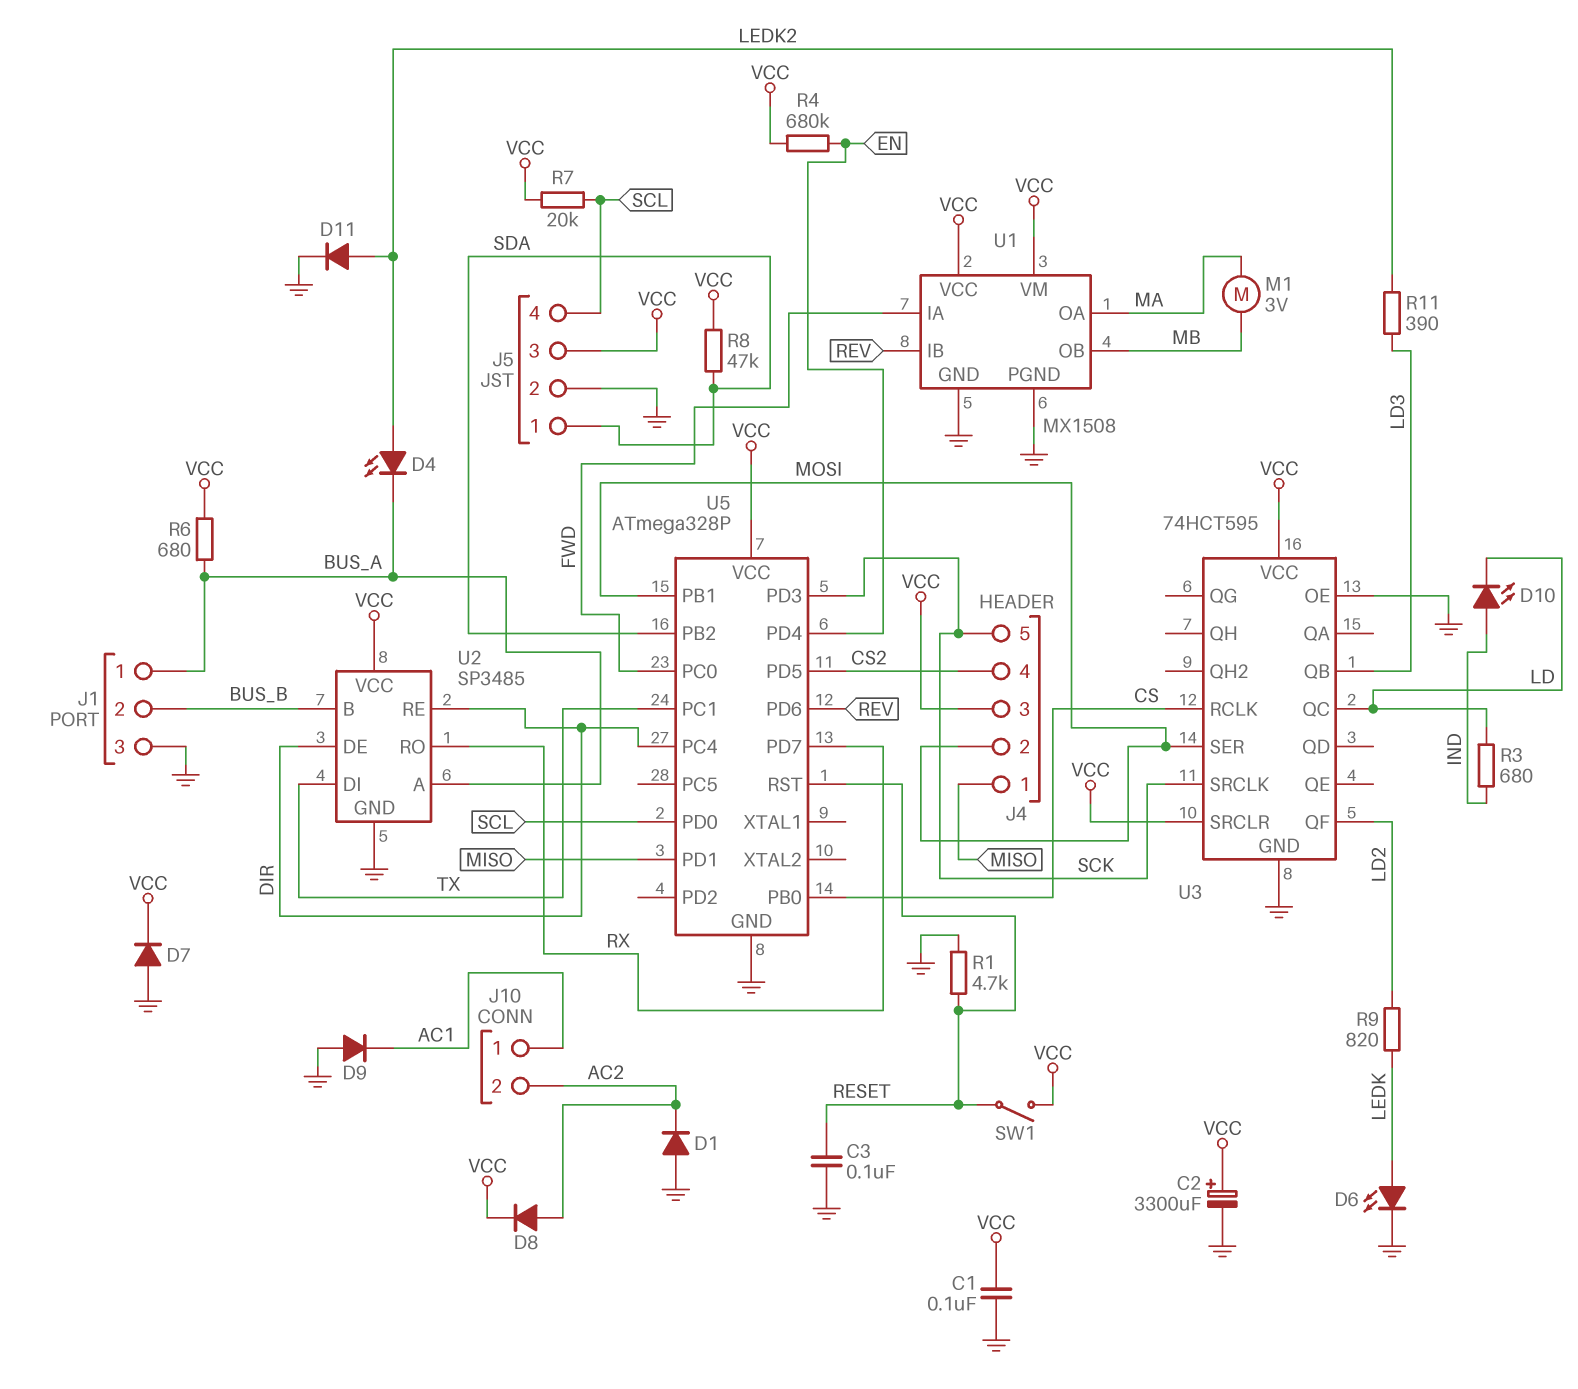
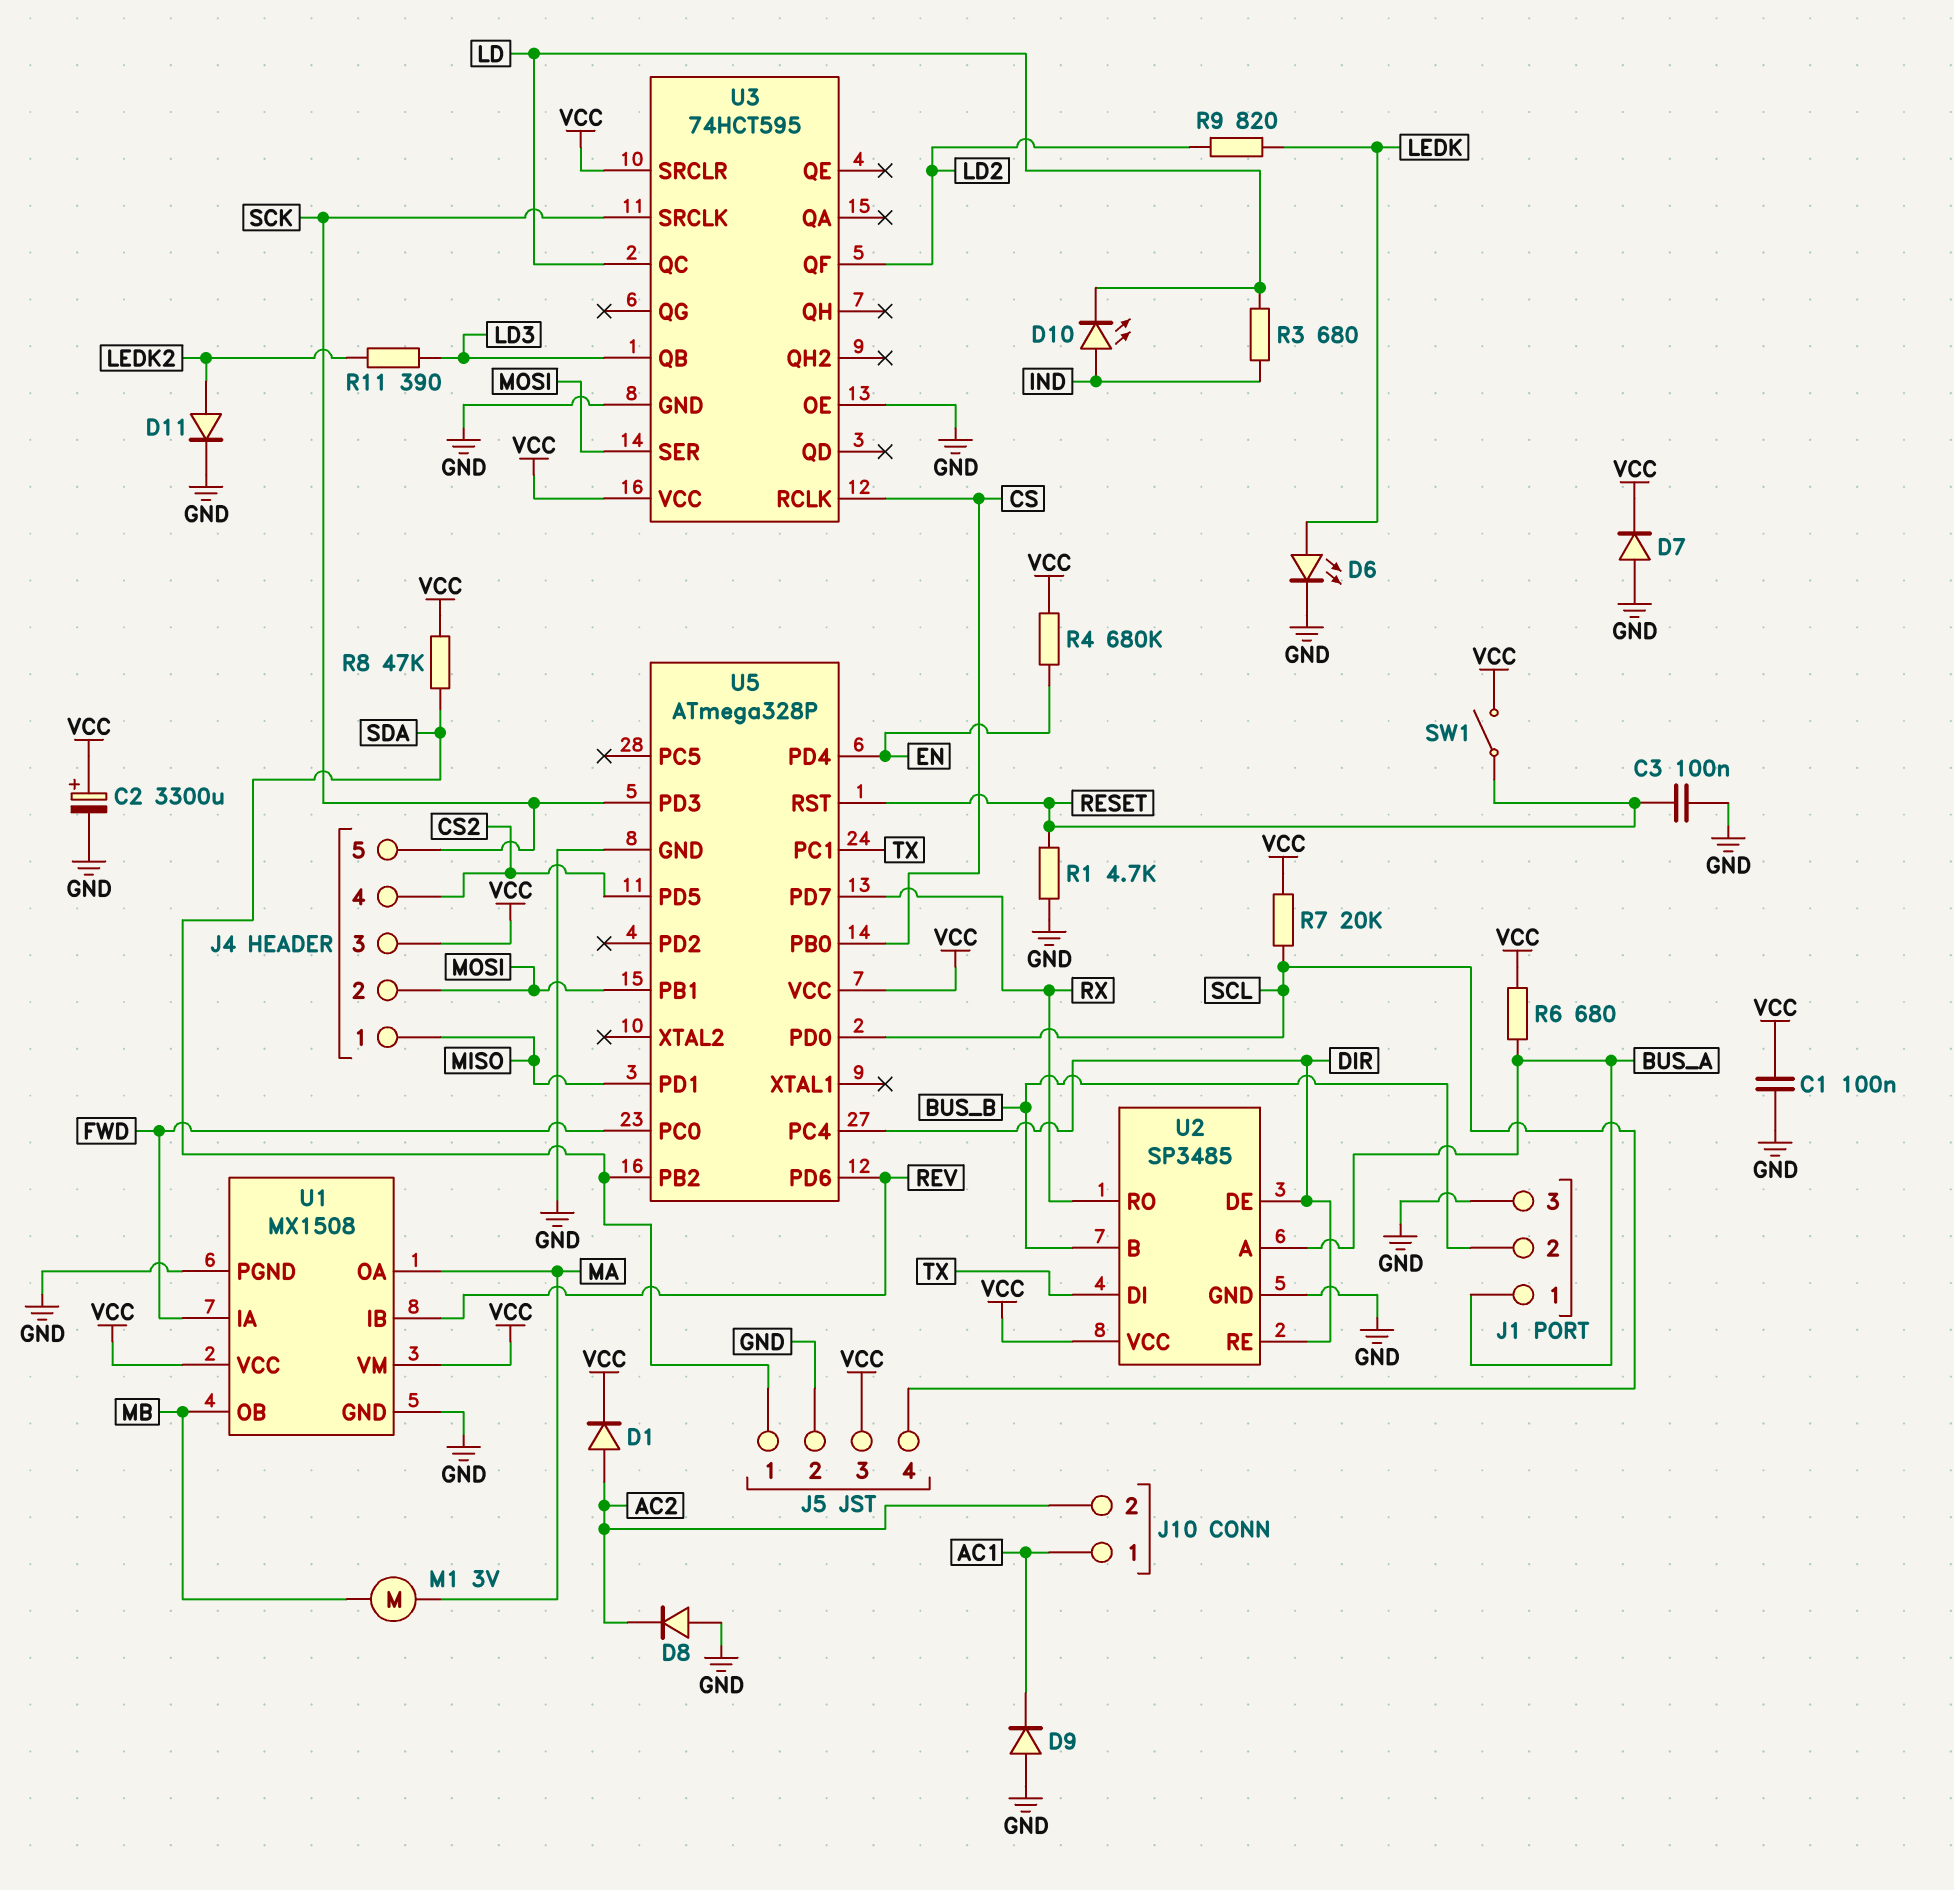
D1: diode (A GND, K AC2) -> diode (A AC2, K VCC)
D4: LED (A LEDK2, K BUS_A) -> none
D8: diode (A AC2, K VCC) -> diode (A GND, K AC2)

